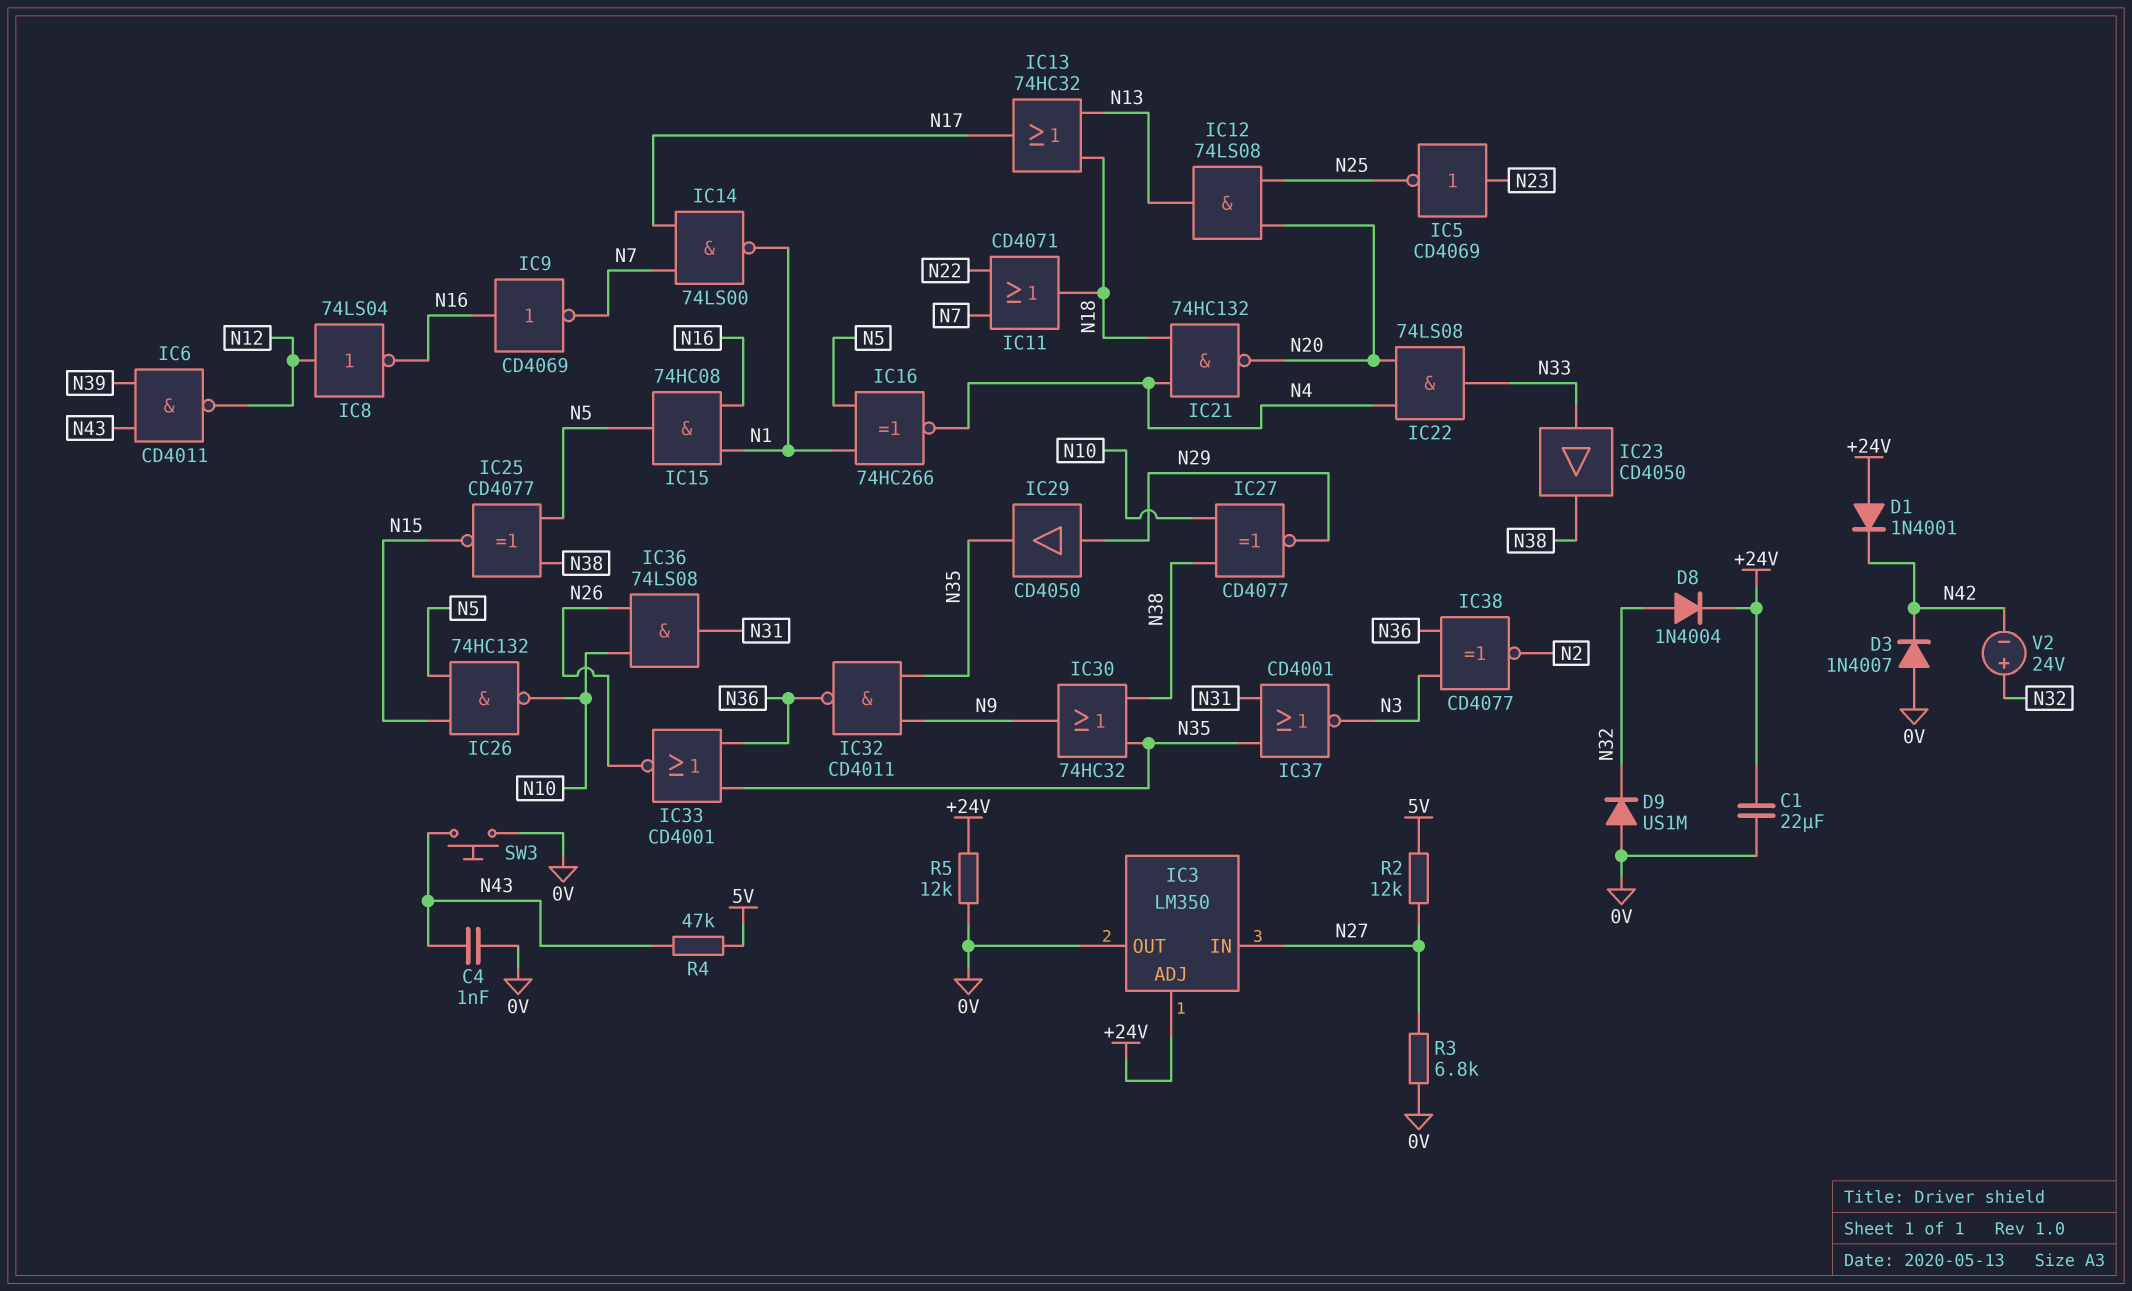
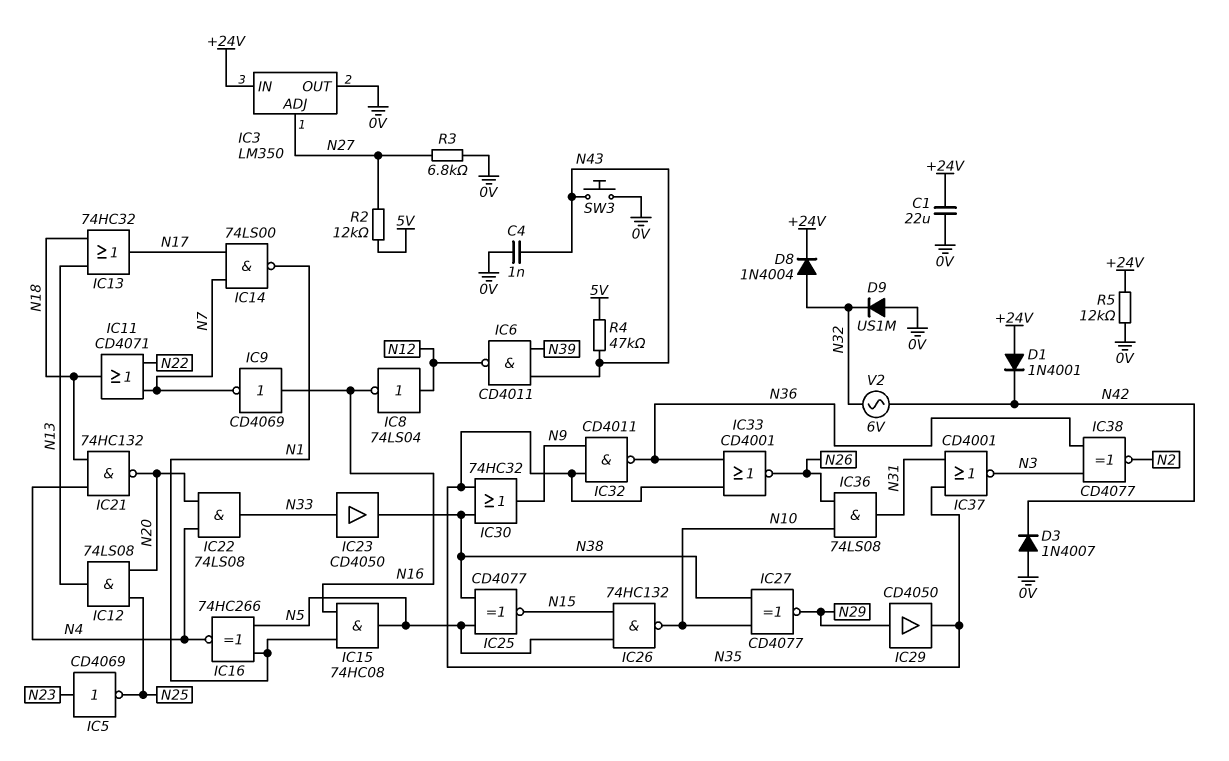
IC3 pin ADJ: +24V -> N27
IC3 pin IN: N27 -> +24V
V2: 24V (plus N32, minus N42) -> AC 6V (N32, N42)

